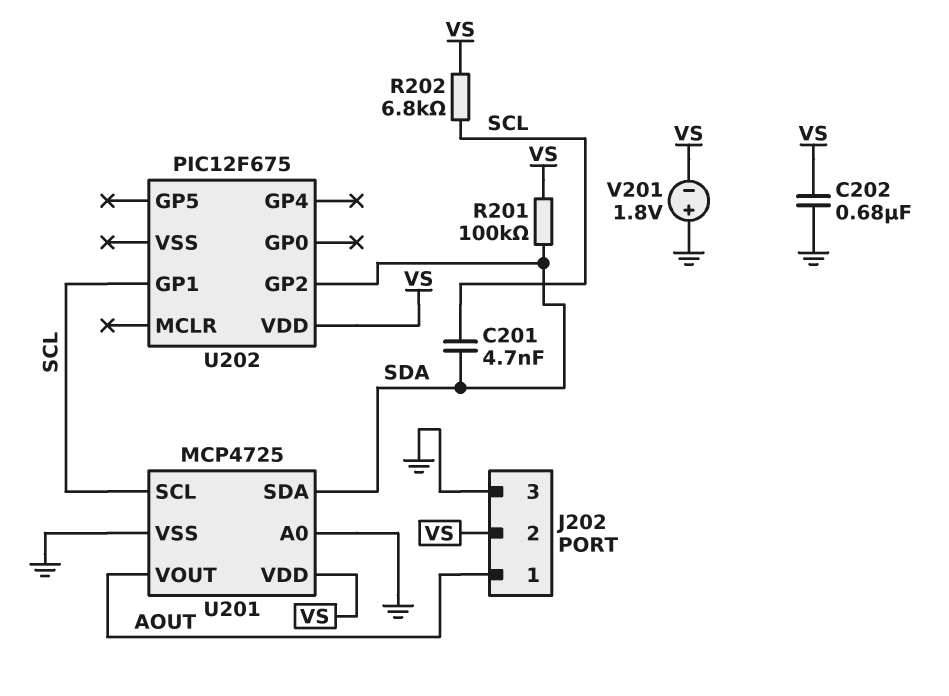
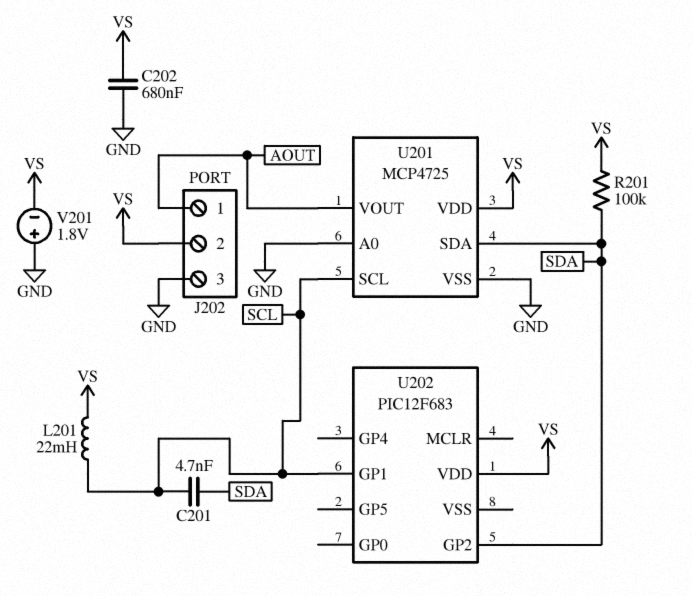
L201: none -> 22mH (SCL, VS)
R202: 6.8k (SCL, VS) -> none
U202: PIC12F675 -> PIC12F683

